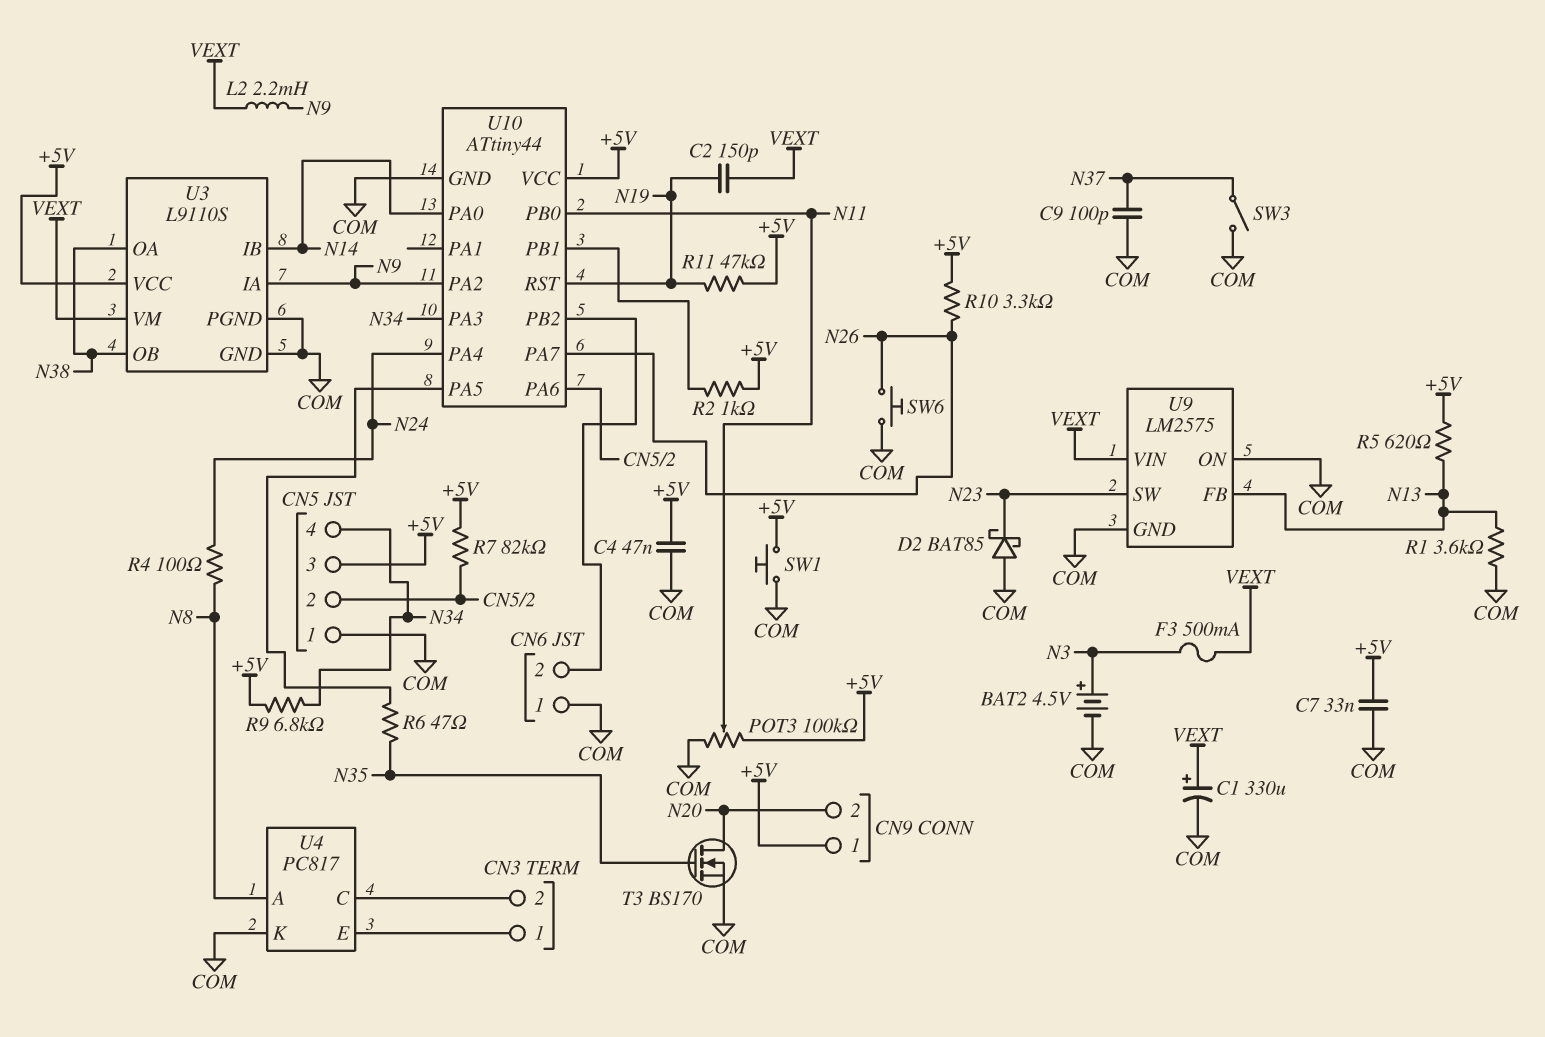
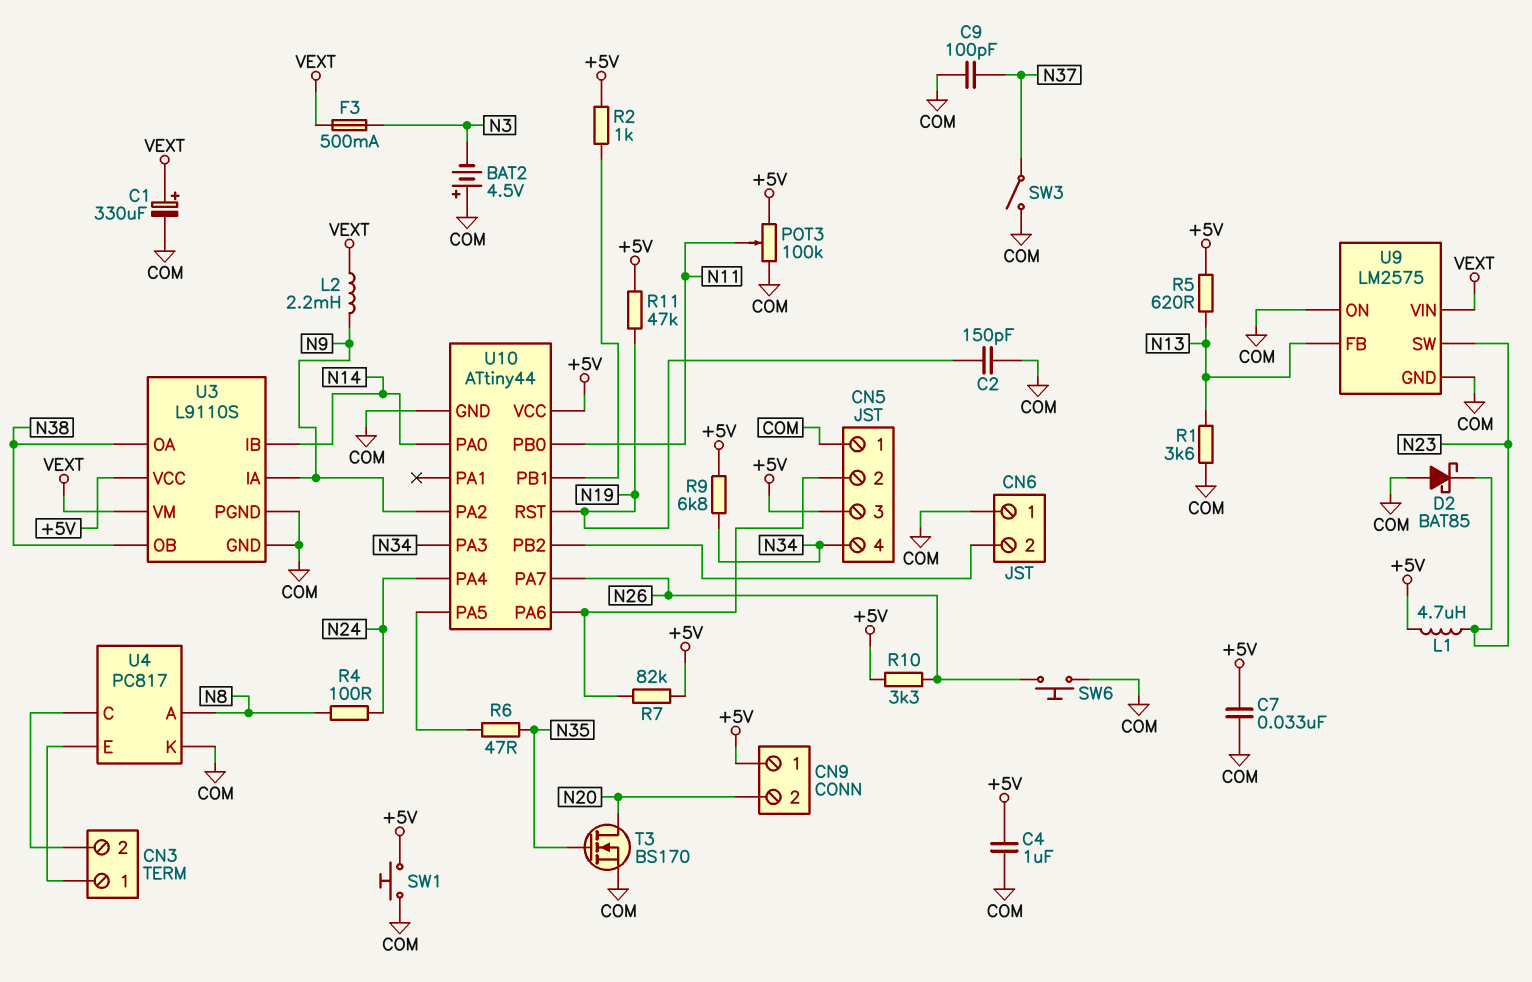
BAT2: 4.5V (plus N3, minus COM) -> 4.5V (plus COM, minus N3)
C2: 150pF (N19, VEXT) -> 150pF (COM, N19)
C4: 47nF (+5V, COM) -> 1uF (+5V, COM)
L1: none -> 4.7uH (+5V, N23)

